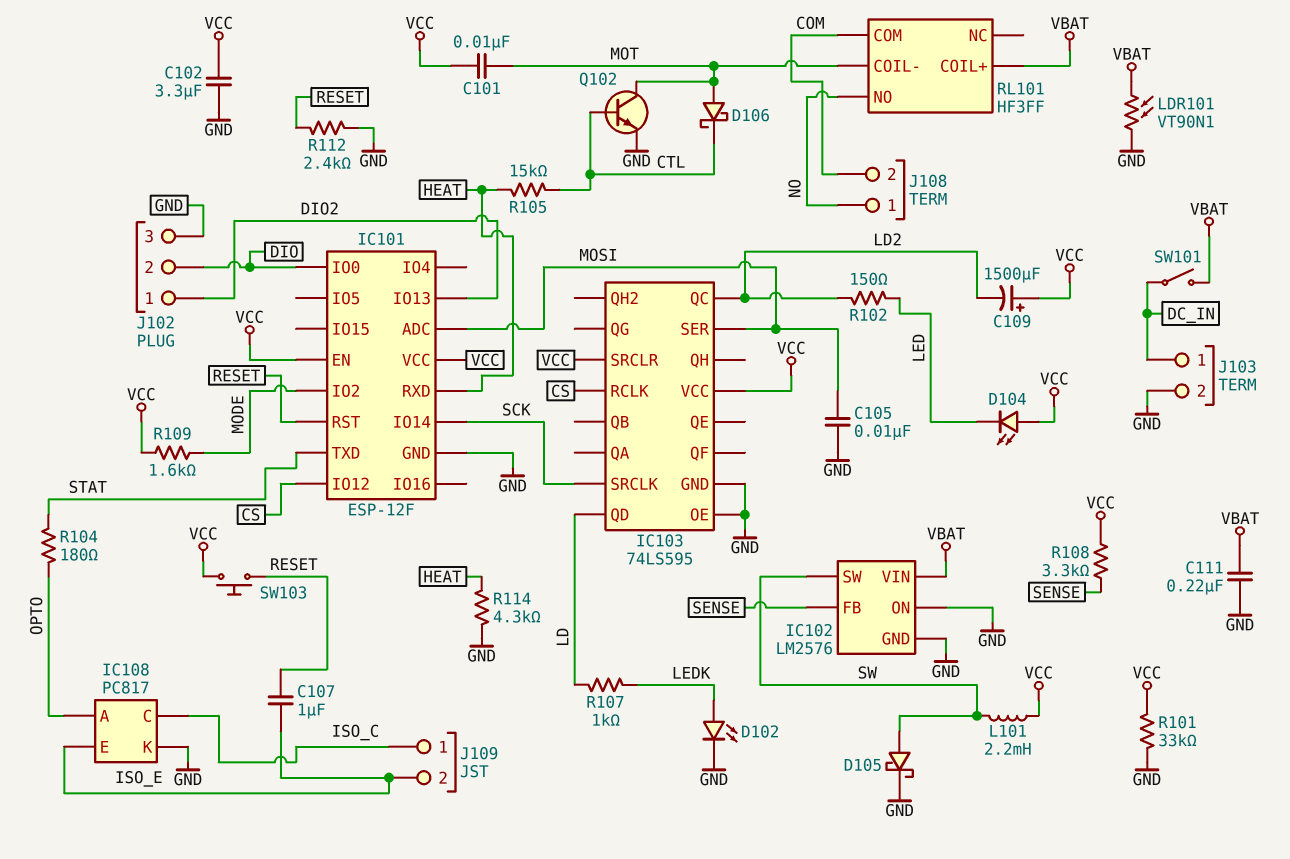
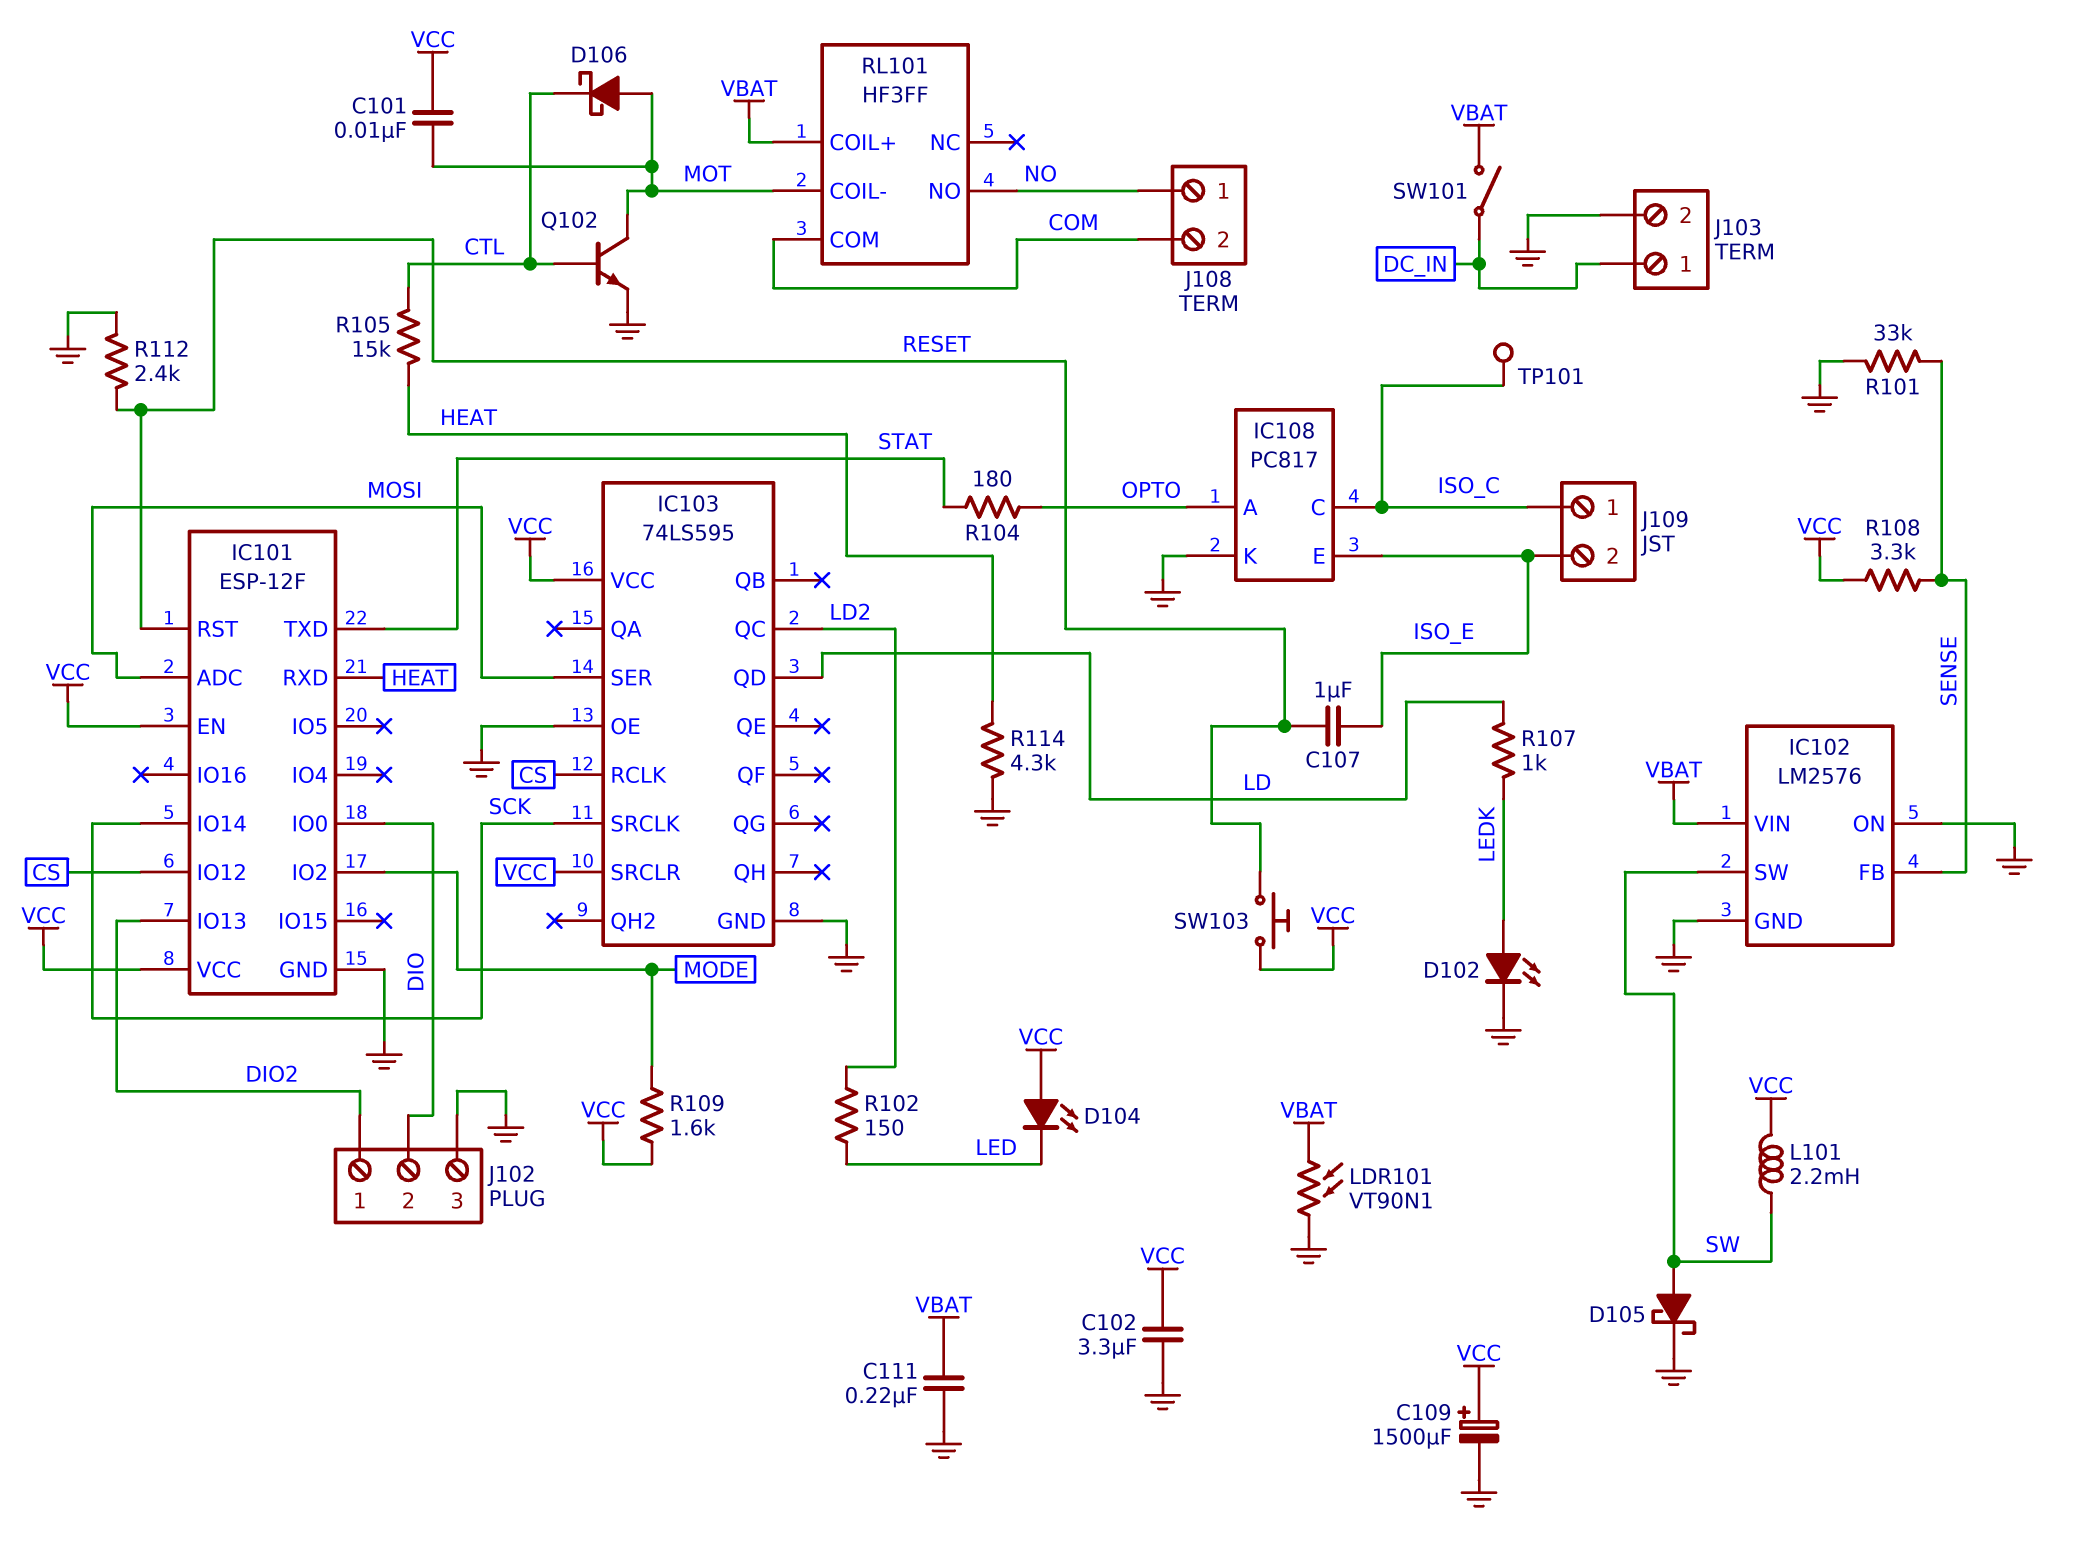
C105: 10nF (GND, MOSI) -> none
C109: 1500uF (plus VCC, minus LD2) -> 1500uF (plus VCC, minus GND)
R101: 33k (GND, VCC) -> 33k (GND, SENSE)
TP101: none -> test point (ISO_C)

